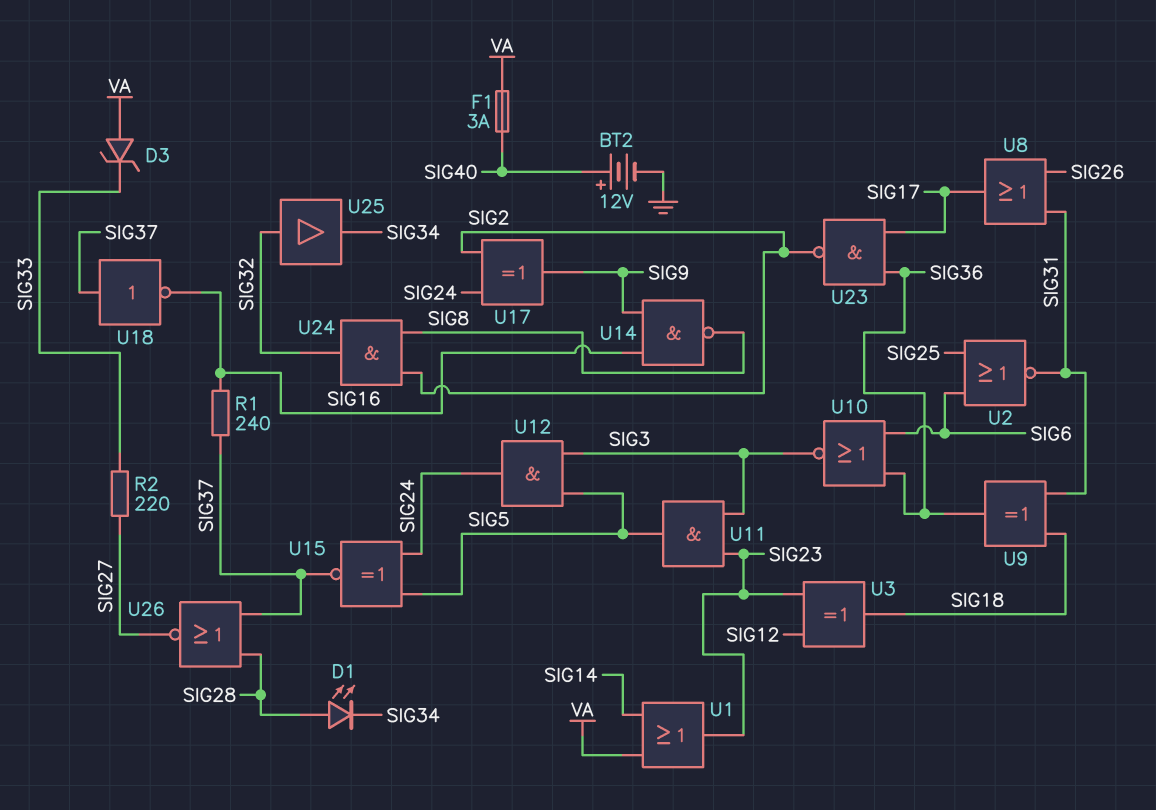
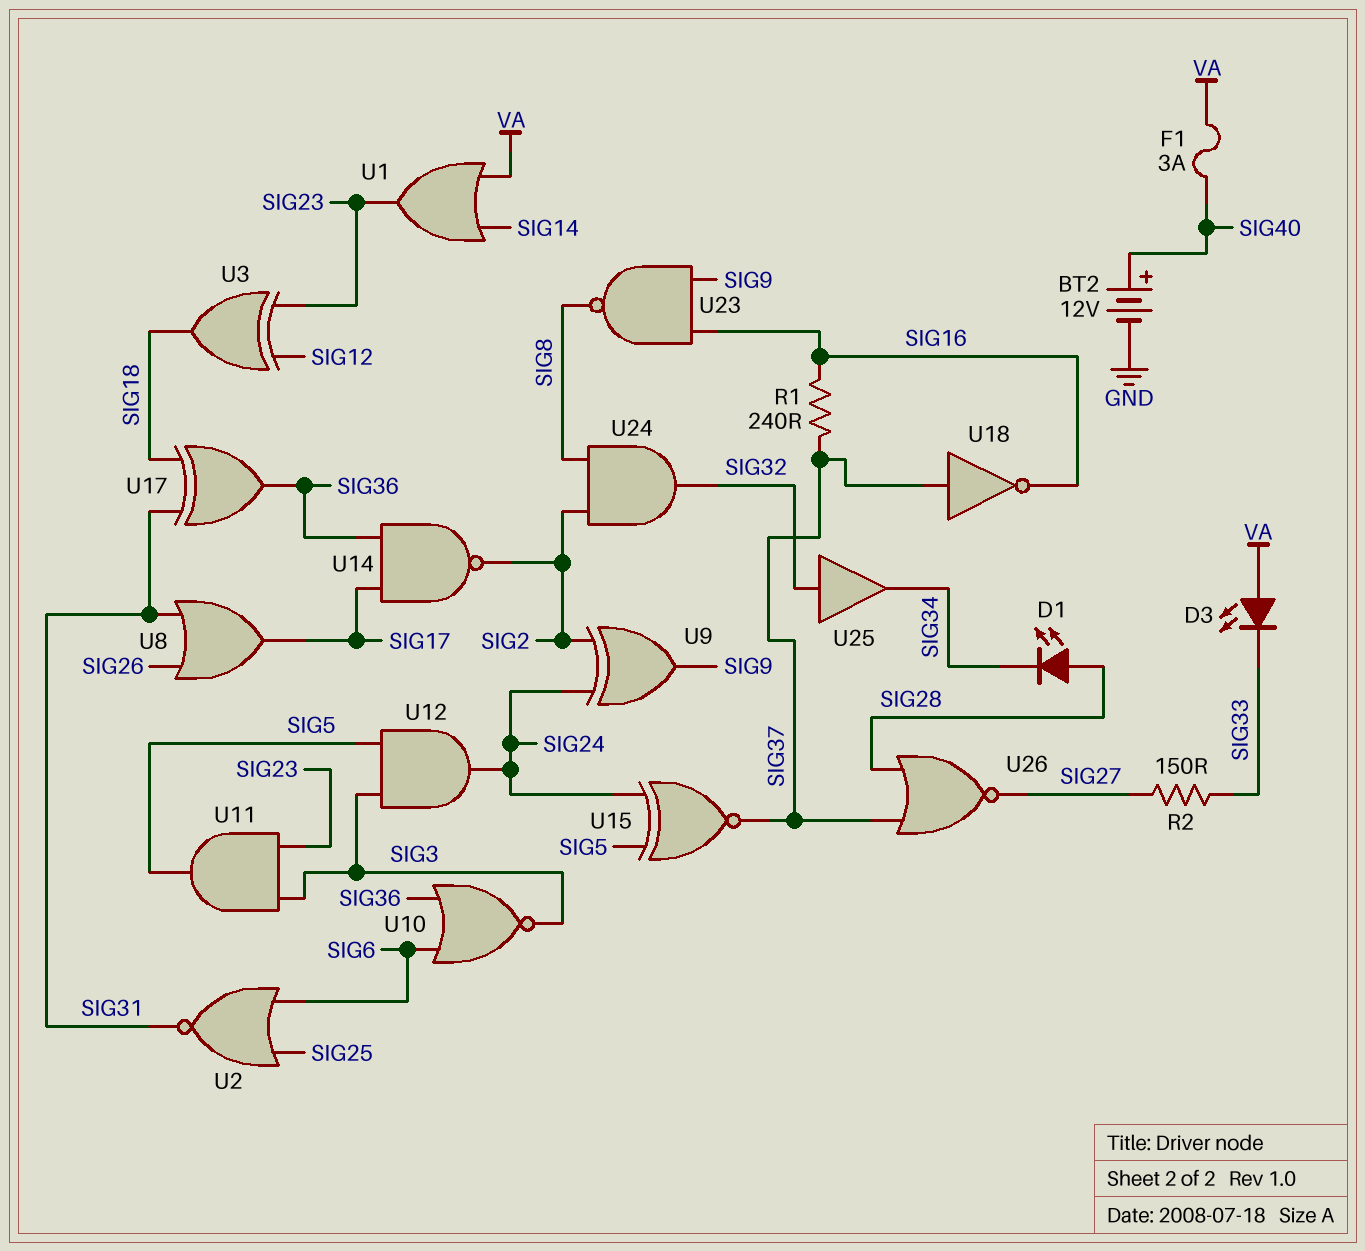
D3: zener (A VA, K SIG33) -> LED (A VA, K SIG33)
R2: 220 (SIG27, SIG33) -> 150 (SIG27, SIG33)
U9: XOR (in SIG18, in SIG31, out SIG36) -> XOR (in SIG2, in SIG24, out SIG9)
U14: NAND (in SIG9, in SIG16, out SIG8) -> NAND (in SIG17, in SIG36, out SIG2)
U17: XOR (in SIG2, in SIG24, out SIG9) -> XOR (in SIG18, in SIG31, out SIG36)
U23: NAND (in SIG17, in SIG36, out SIG2) -> NAND (in SIG9, in SIG16, out SIG8)

